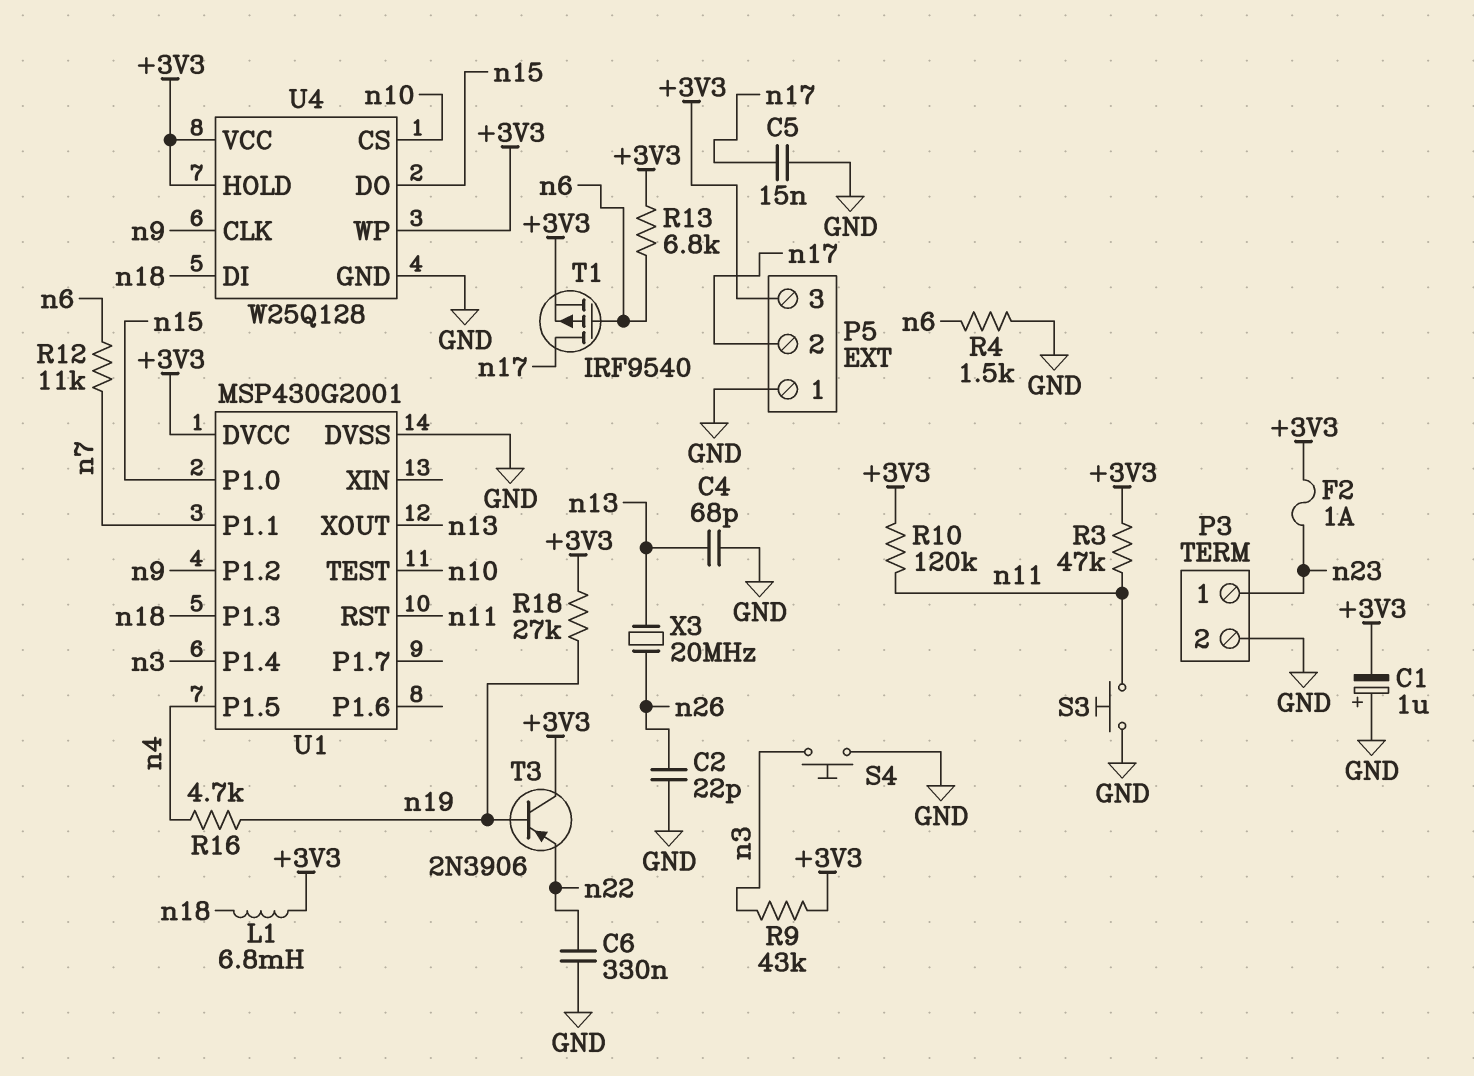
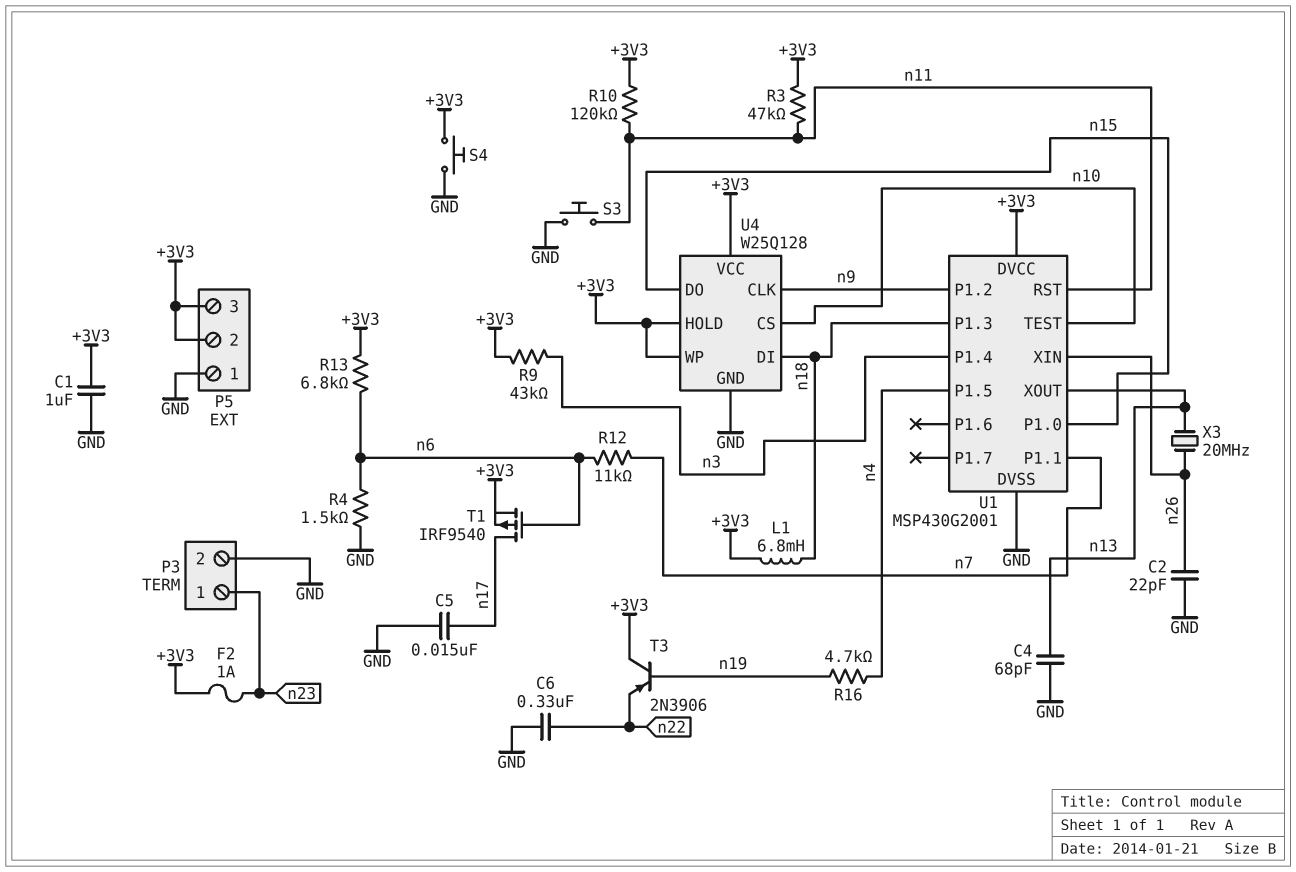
C1: 1uF (plus GND, minus +3V3) -> 1uF (+3V3, GND)
P5 pin 2: n17 -> +3V3
R18: 27k (+3V3, n19) -> none
S4: button (GND, n3) -> button (+3V3, GND)
U1 pin XIN: none -> n26

